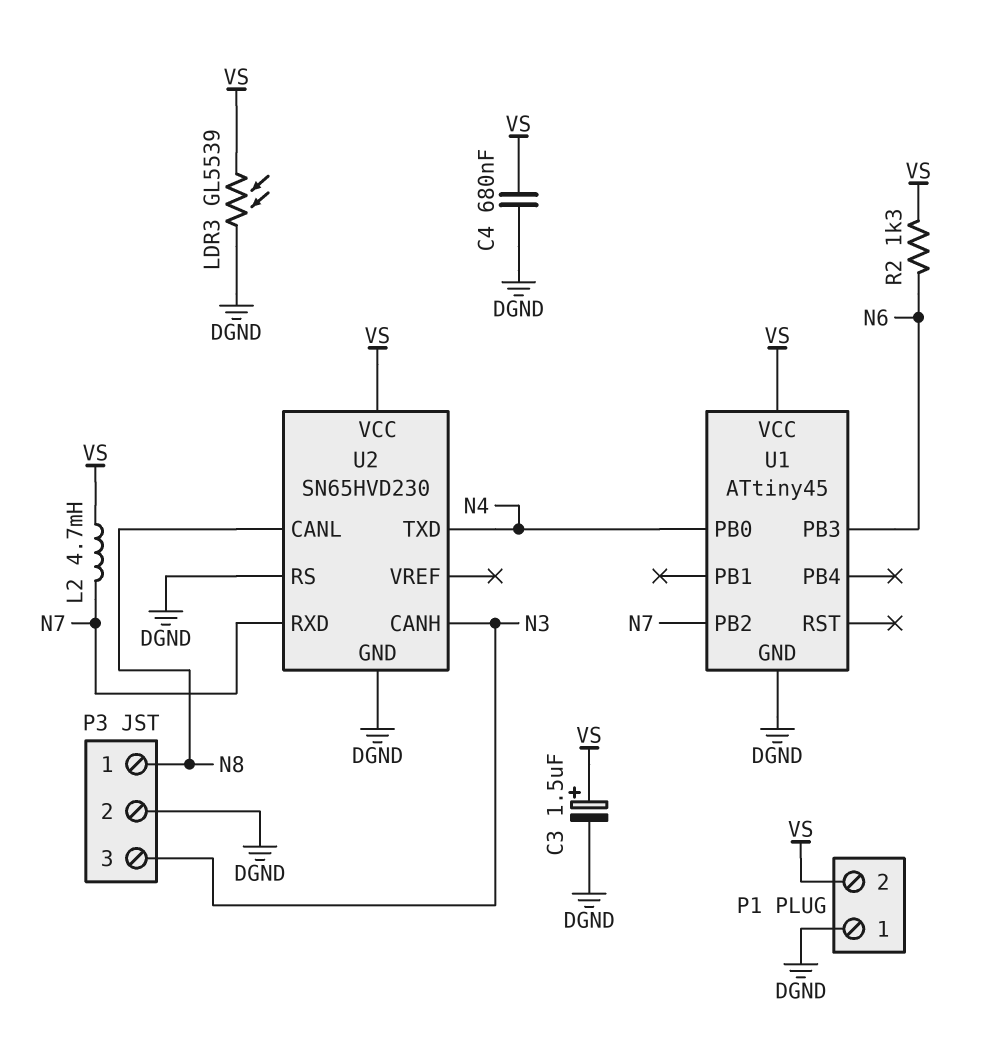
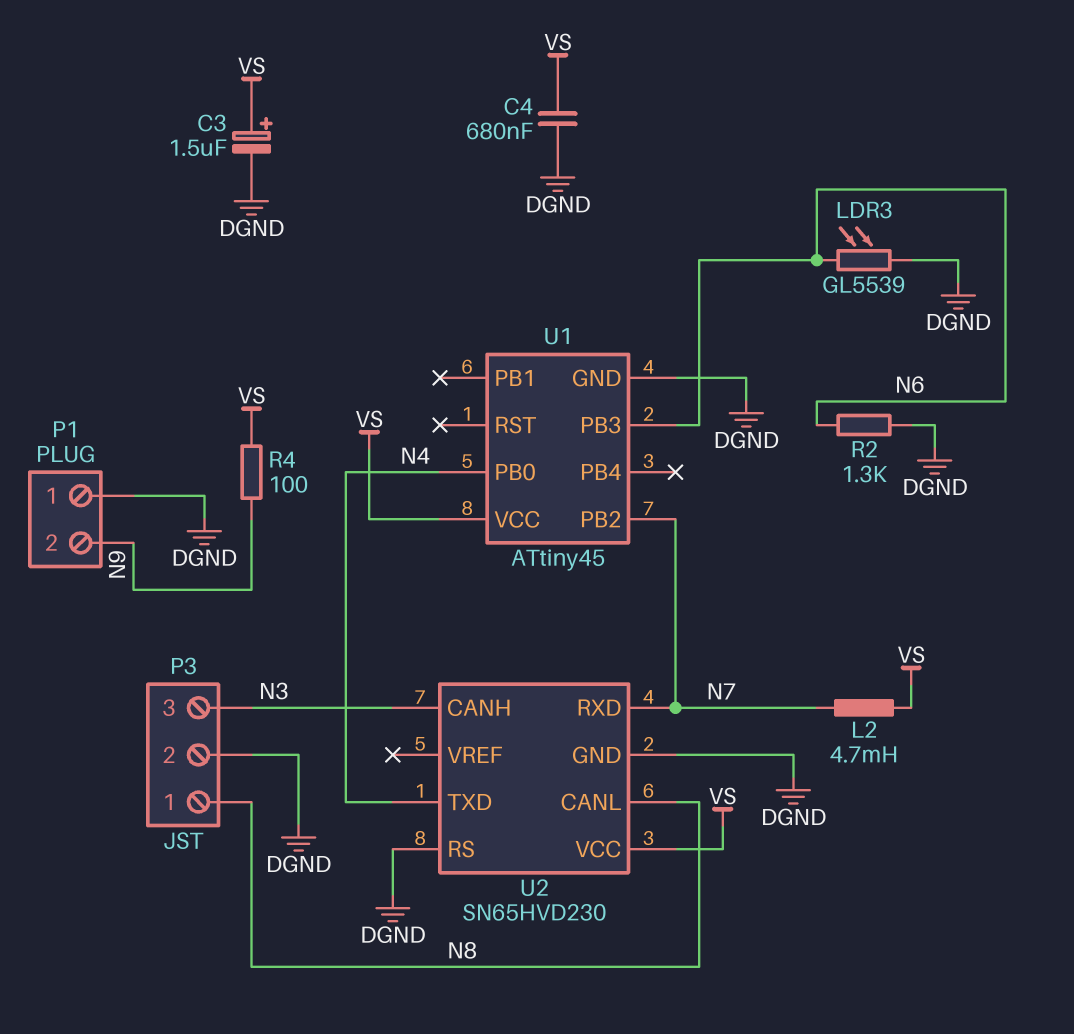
LDR3: GL5539 (DGND, VS) -> GL5539 (DGND, N6)
P1 pin 2: VS -> N9
R2: 1.3k (N6, VS) -> 1.3k (DGND, N6)
R4: none -> 100 (N9, VS)

